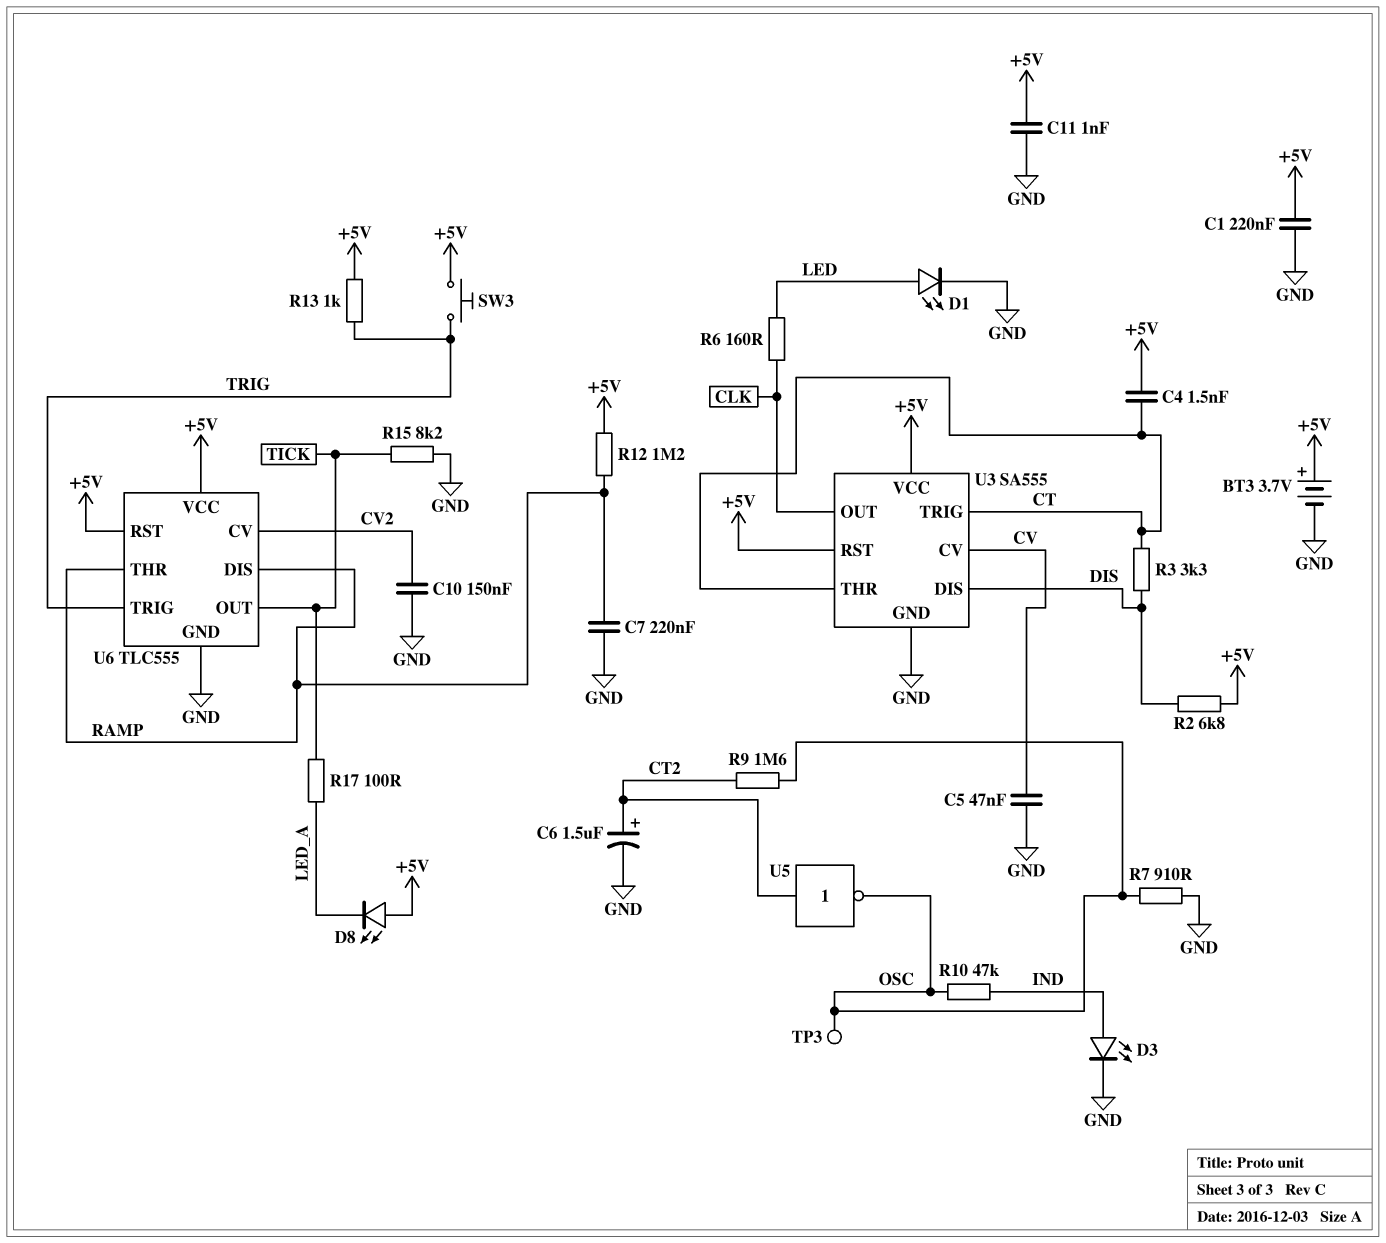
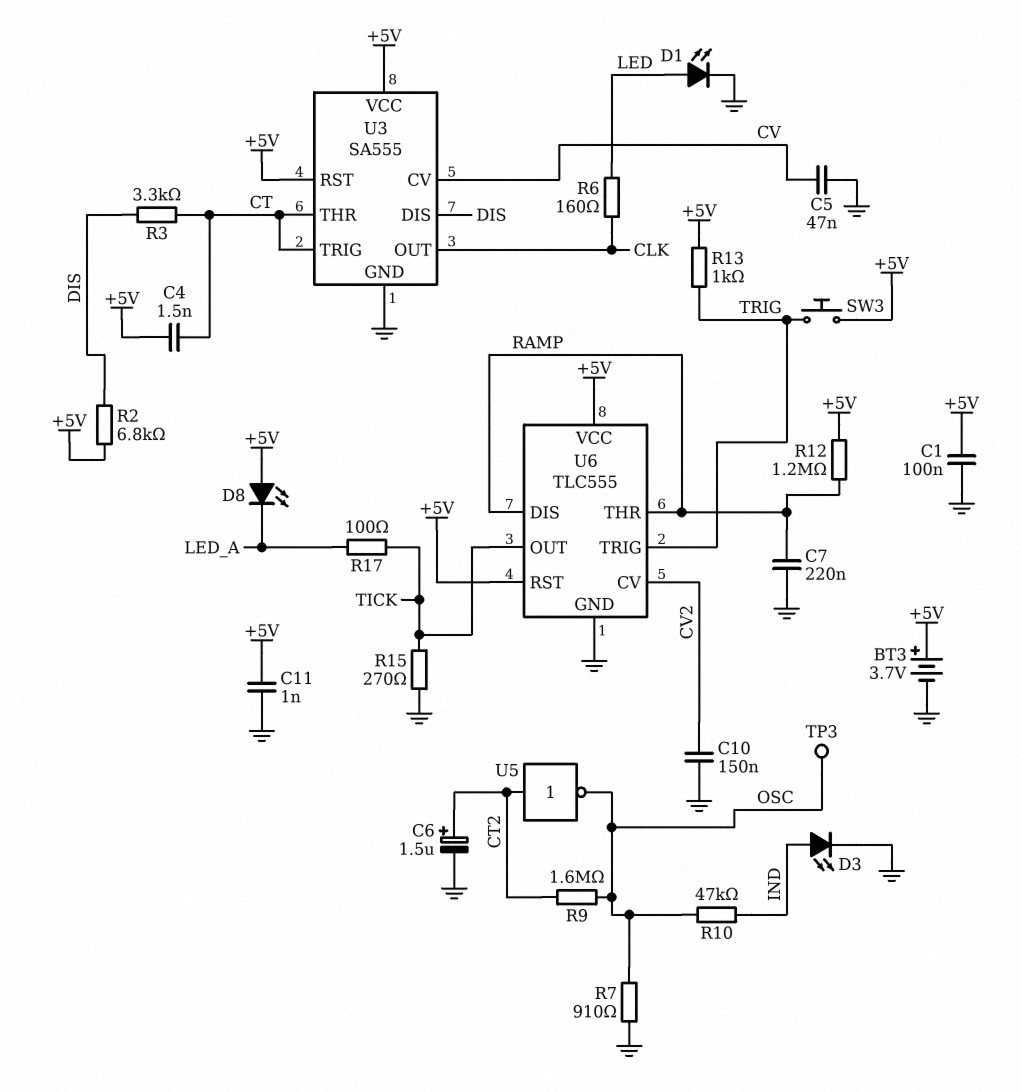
C1: 220nF (+5V, GND) -> 100nF (+5V, GND)
R15: 8.2k (GND, TICK) -> 270 (GND, TICK)

